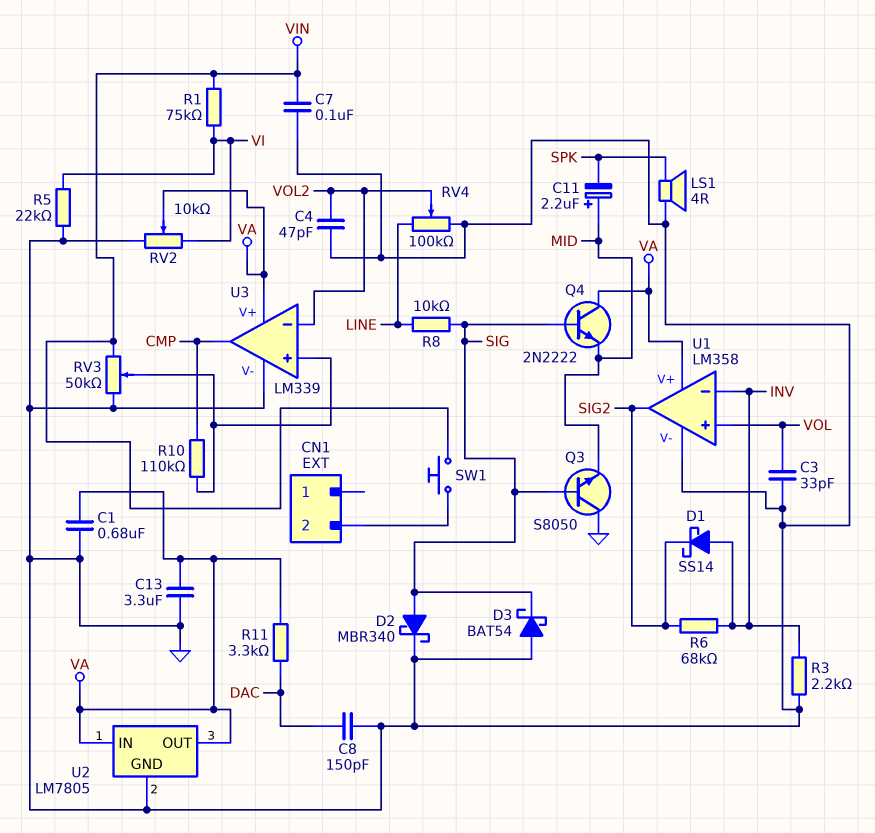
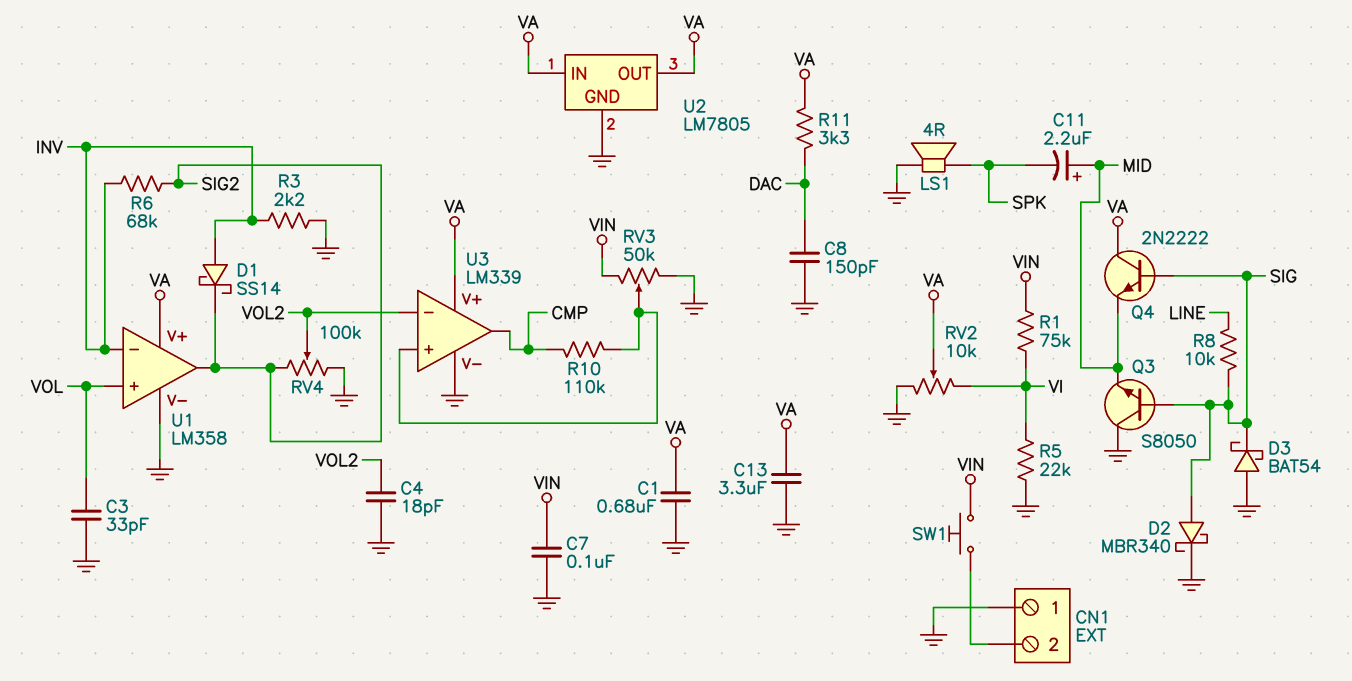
C4: 47pF (GND, VOL2) -> 18pF (GND, VOL2)
CN1 pin 1: none -> GND
RV4: 100k (GND, LINE, wiper VOL2) -> 100k (GND, SIG2, wiper VOL2)

